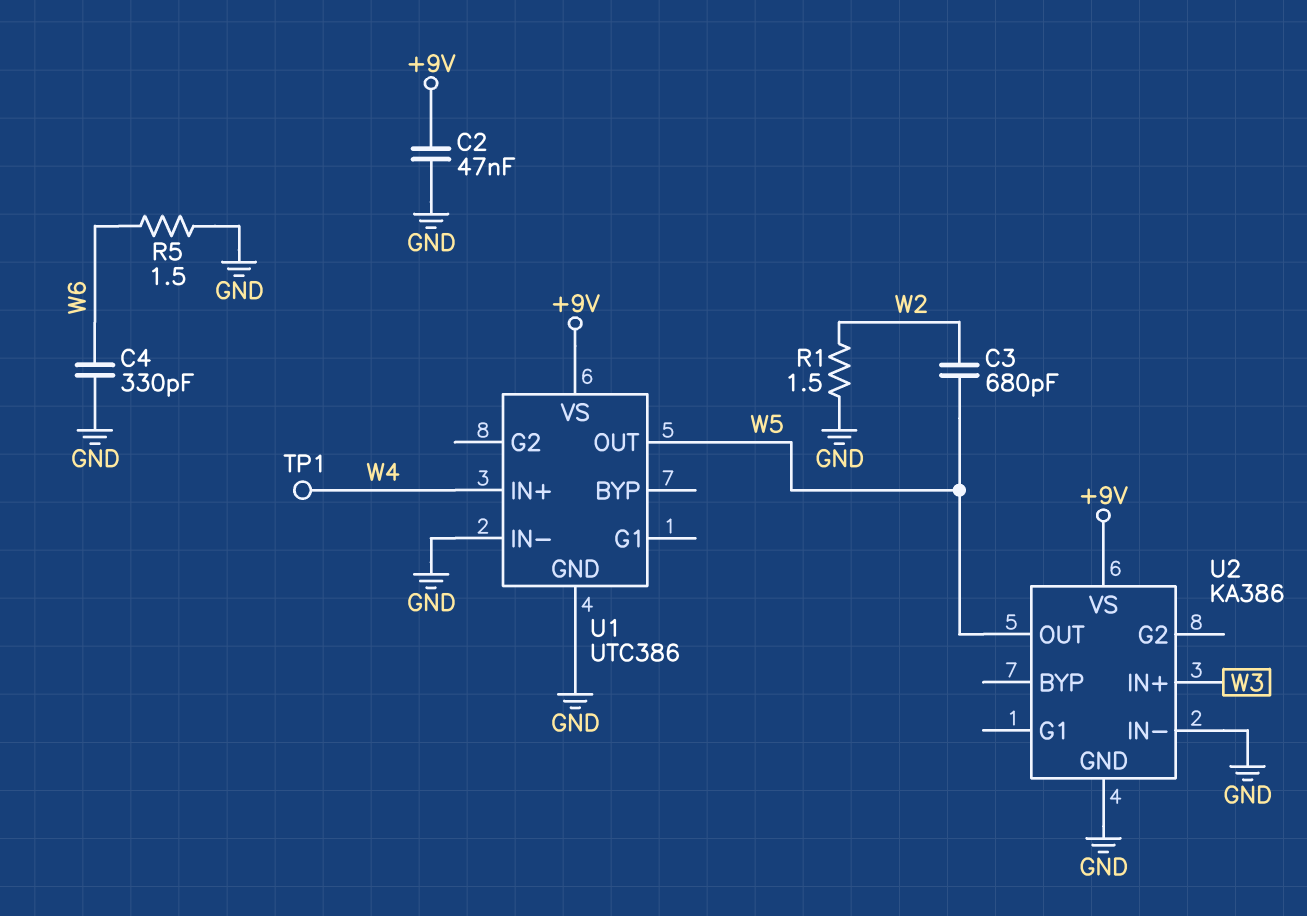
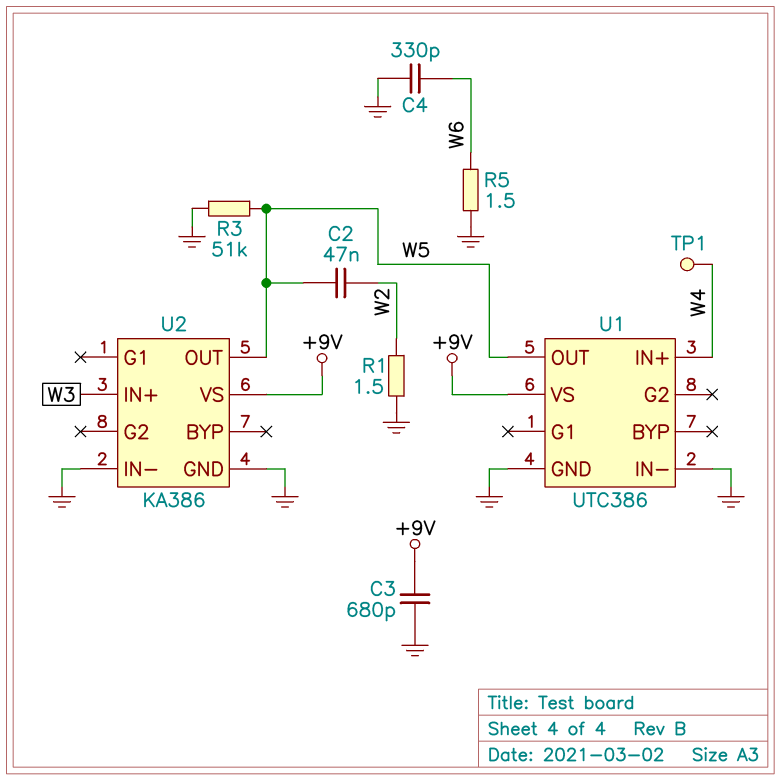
C2: 47nF (+9V, GND) -> 47nF (W2, W5)
C3: 680pF (W2, W5) -> 680pF (+9V, GND)
R3: none -> 51k (GND, W5)

